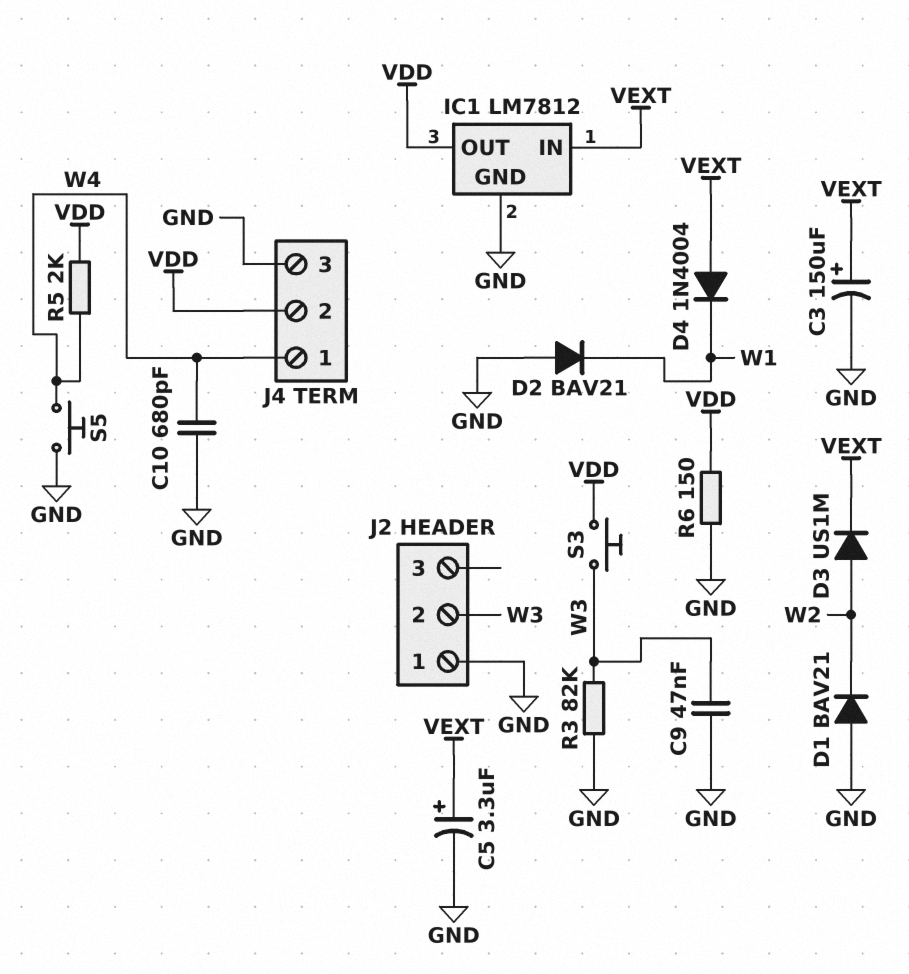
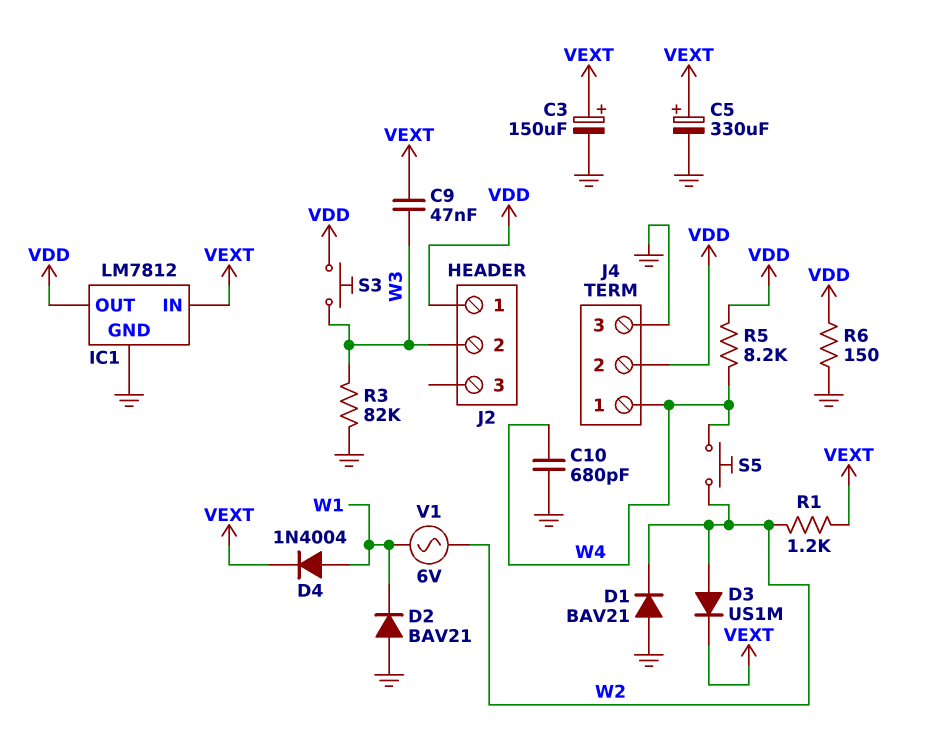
C5: 3.3uF (plus VEXT, minus GND) -> 330uF (plus VEXT, minus GND)
C9: 47nF (GND, W3) -> 47nF (VEXT, W3)
D4: diode 1N4004 (A VEXT, K W1) -> diode 1N4004 (A W1, K VEXT)
J2 pin 1: GND -> VDD
R1: none -> 1.2k (VEXT, W2)
R5: 2k (VDD, W4) -> 8.2k (VDD, W4)
S5: button (GND, W4) -> button (W2, W4)
V1: none -> AC 6V (W1, W2)

